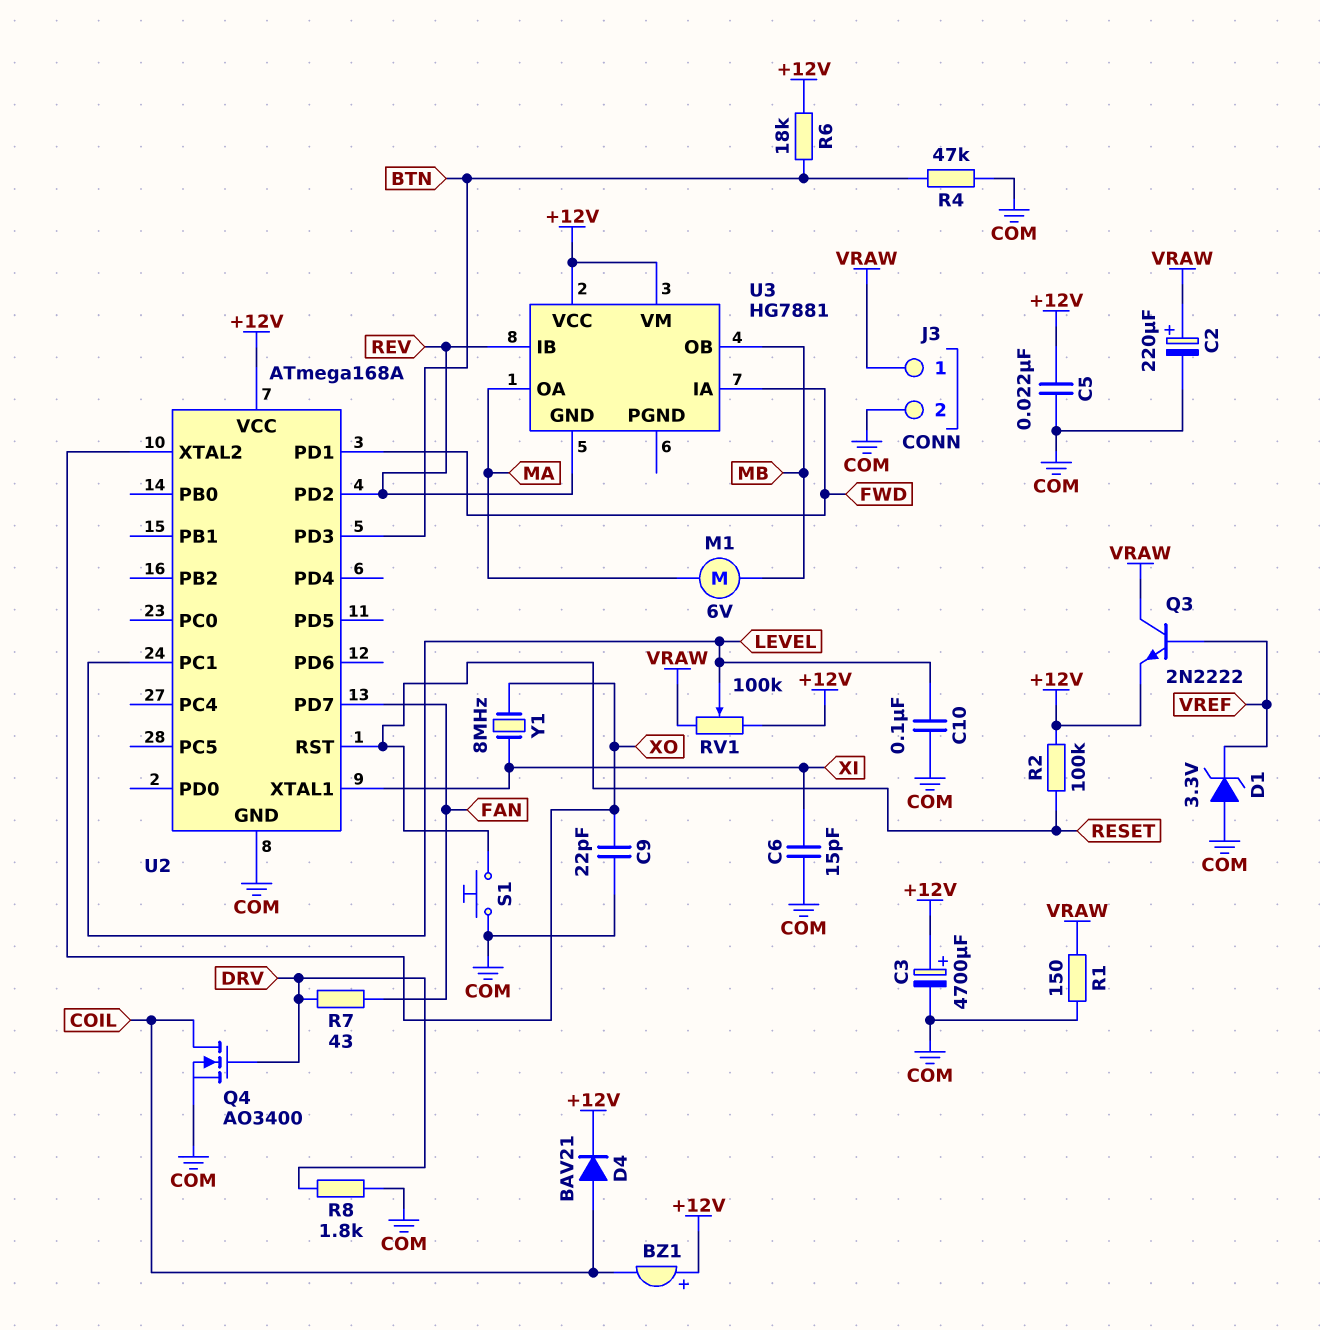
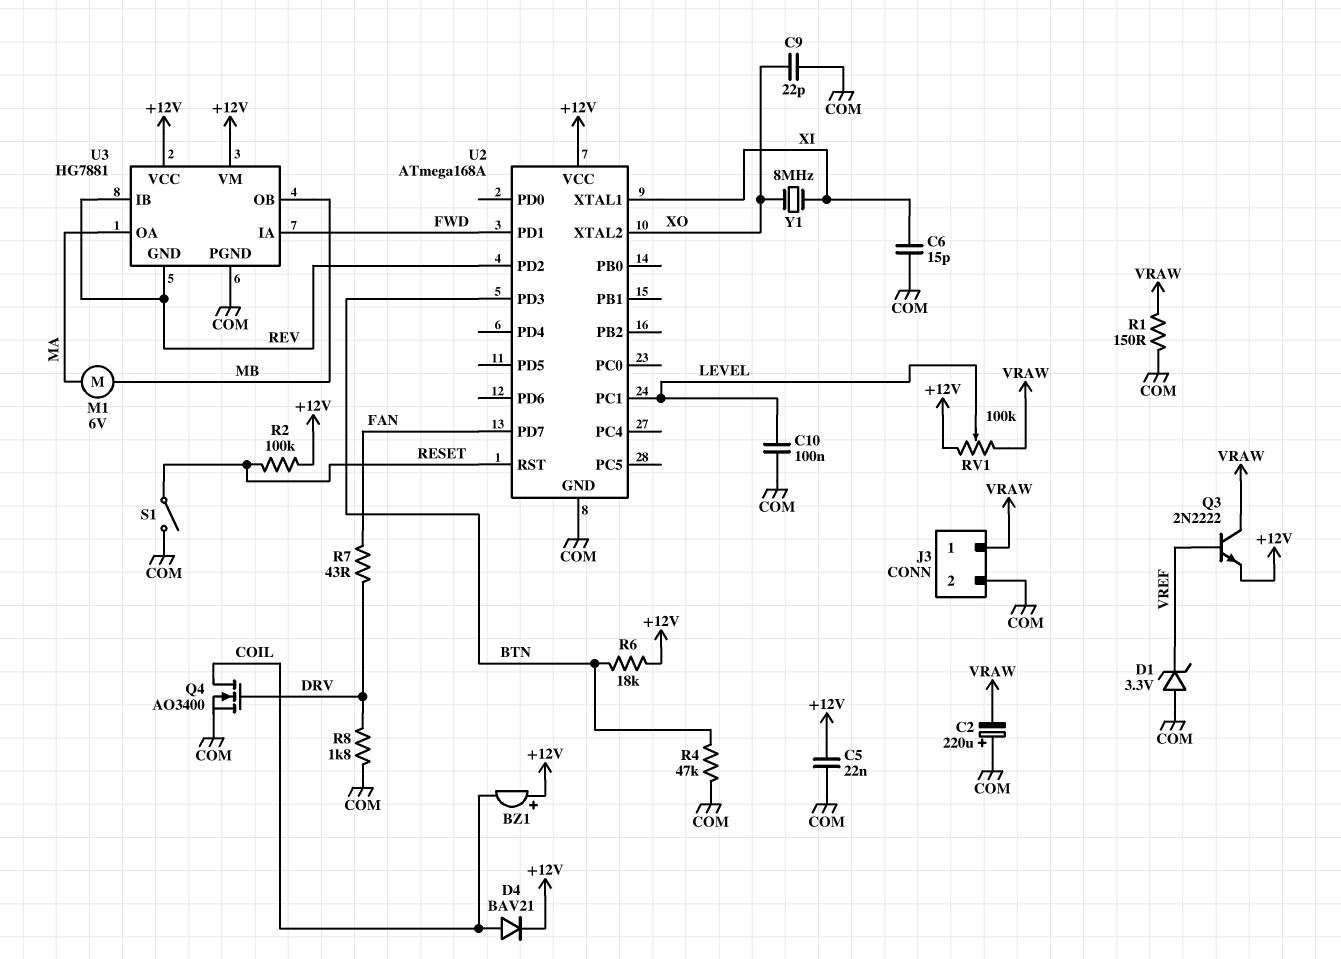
C2: 220uF (plus VRAW, minus COM) -> 220uF (plus COM, minus VRAW)
C3: 4700uF (plus +12V, minus COM) -> none
S1: button (COM, RESET) -> switch (COM, RESET)
U3 pin PGND: none -> COM

